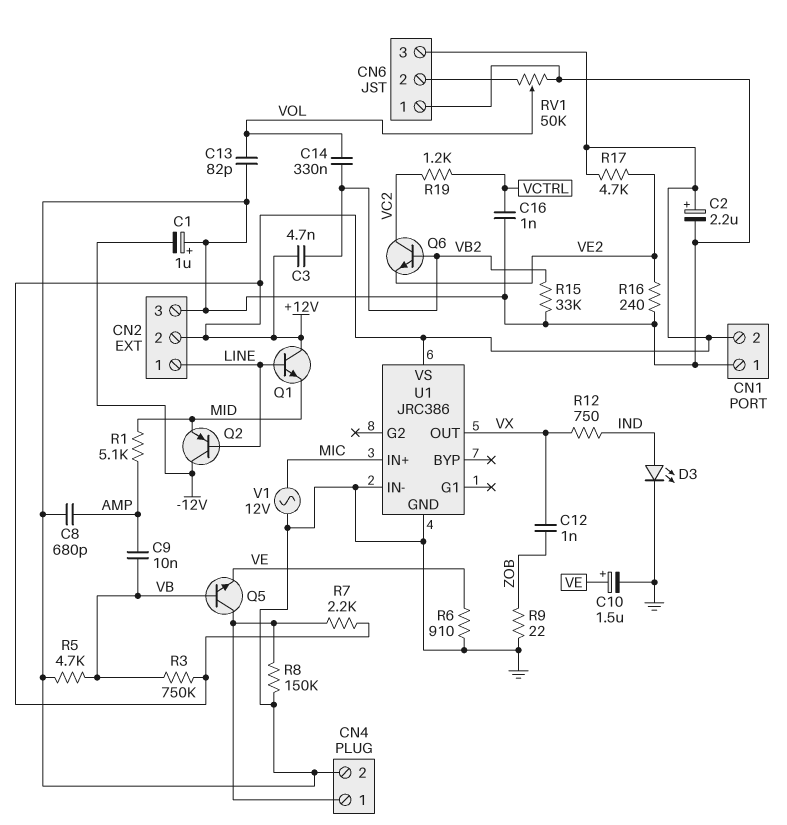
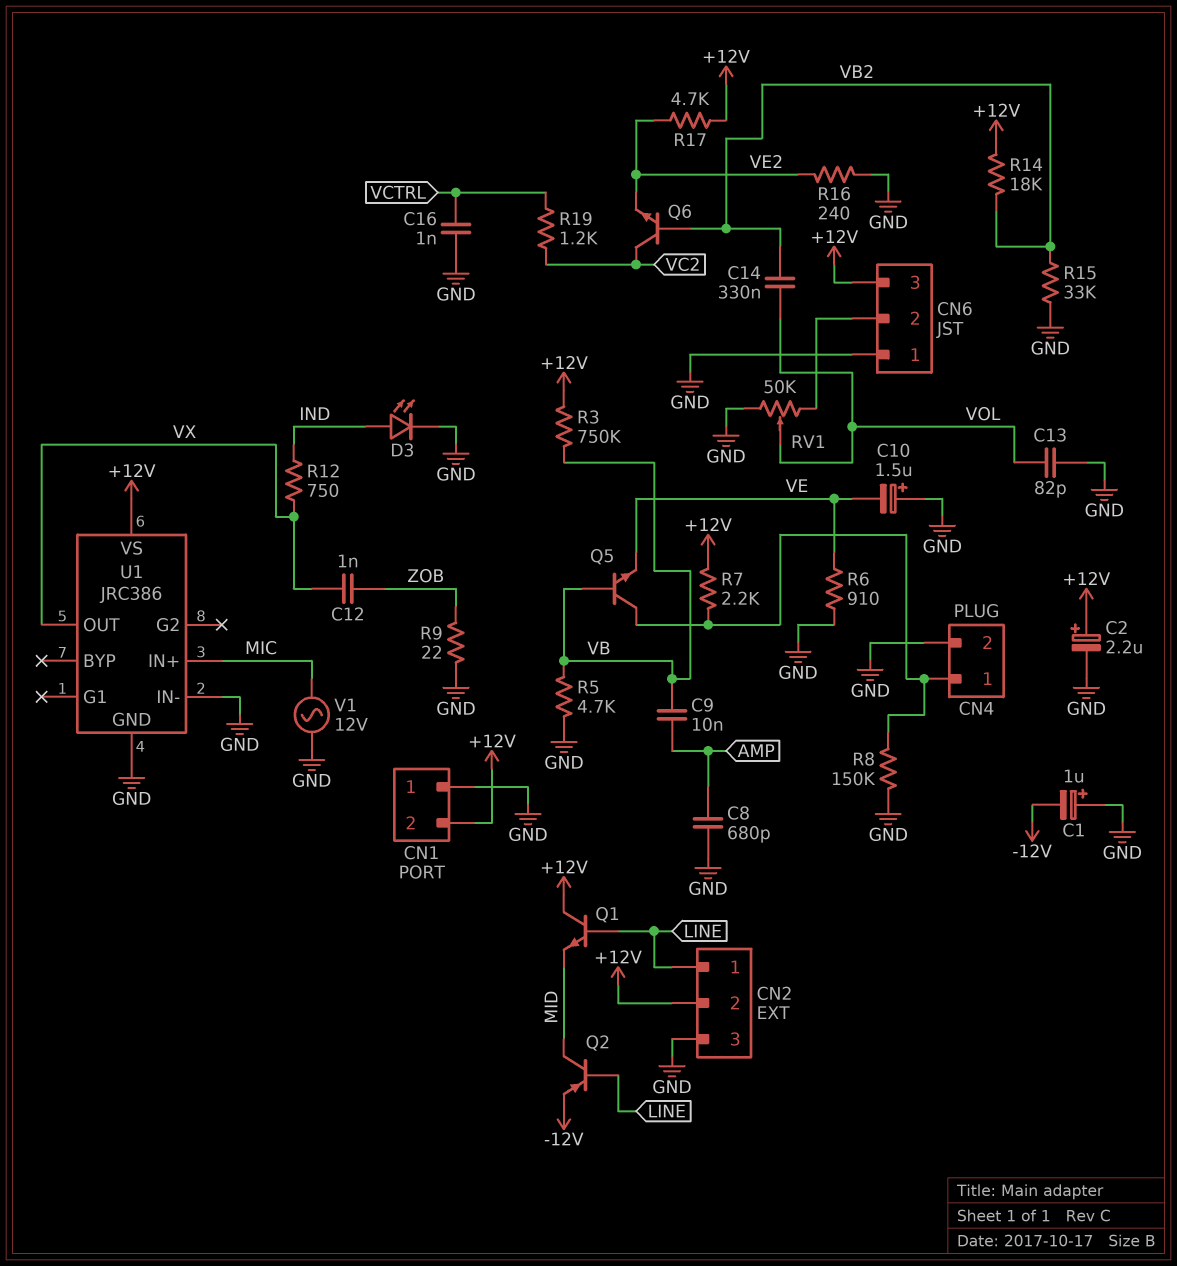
C3: 4.7nF (+12V, VB2) -> none
C10: 1.5uF (plus VE, minus GND) -> 1.5uF (plus GND, minus VE)
Q2: PNP (B LINE, C -12V, E MID) -> PNP (B LINE, C MID, E -12V)
R1: 5.1k (AMP, MID) -> none
R14: none -> 18k (+12V, VB2)

